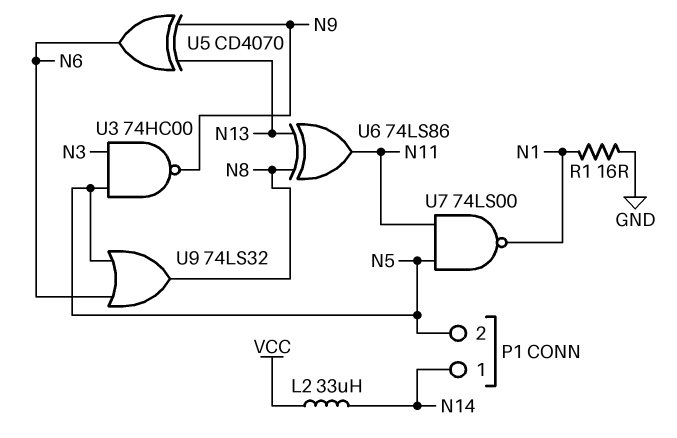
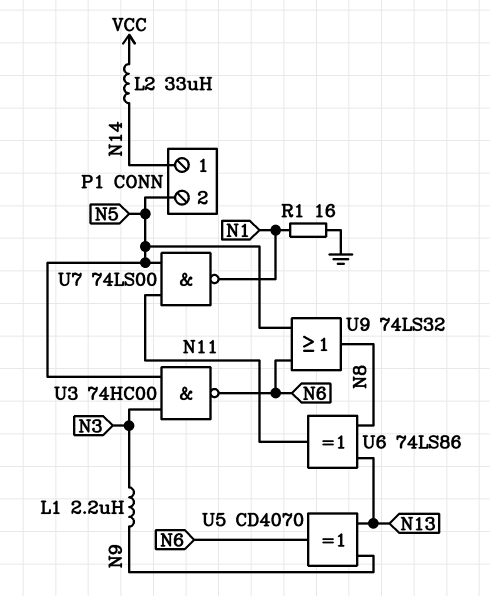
L1: none -> 2.2uH (N3, N9)
U3: NAND 74HC00 (in N3, in N5, out N9) -> NAND 74HC00 (in N3, in N5, out N6)

